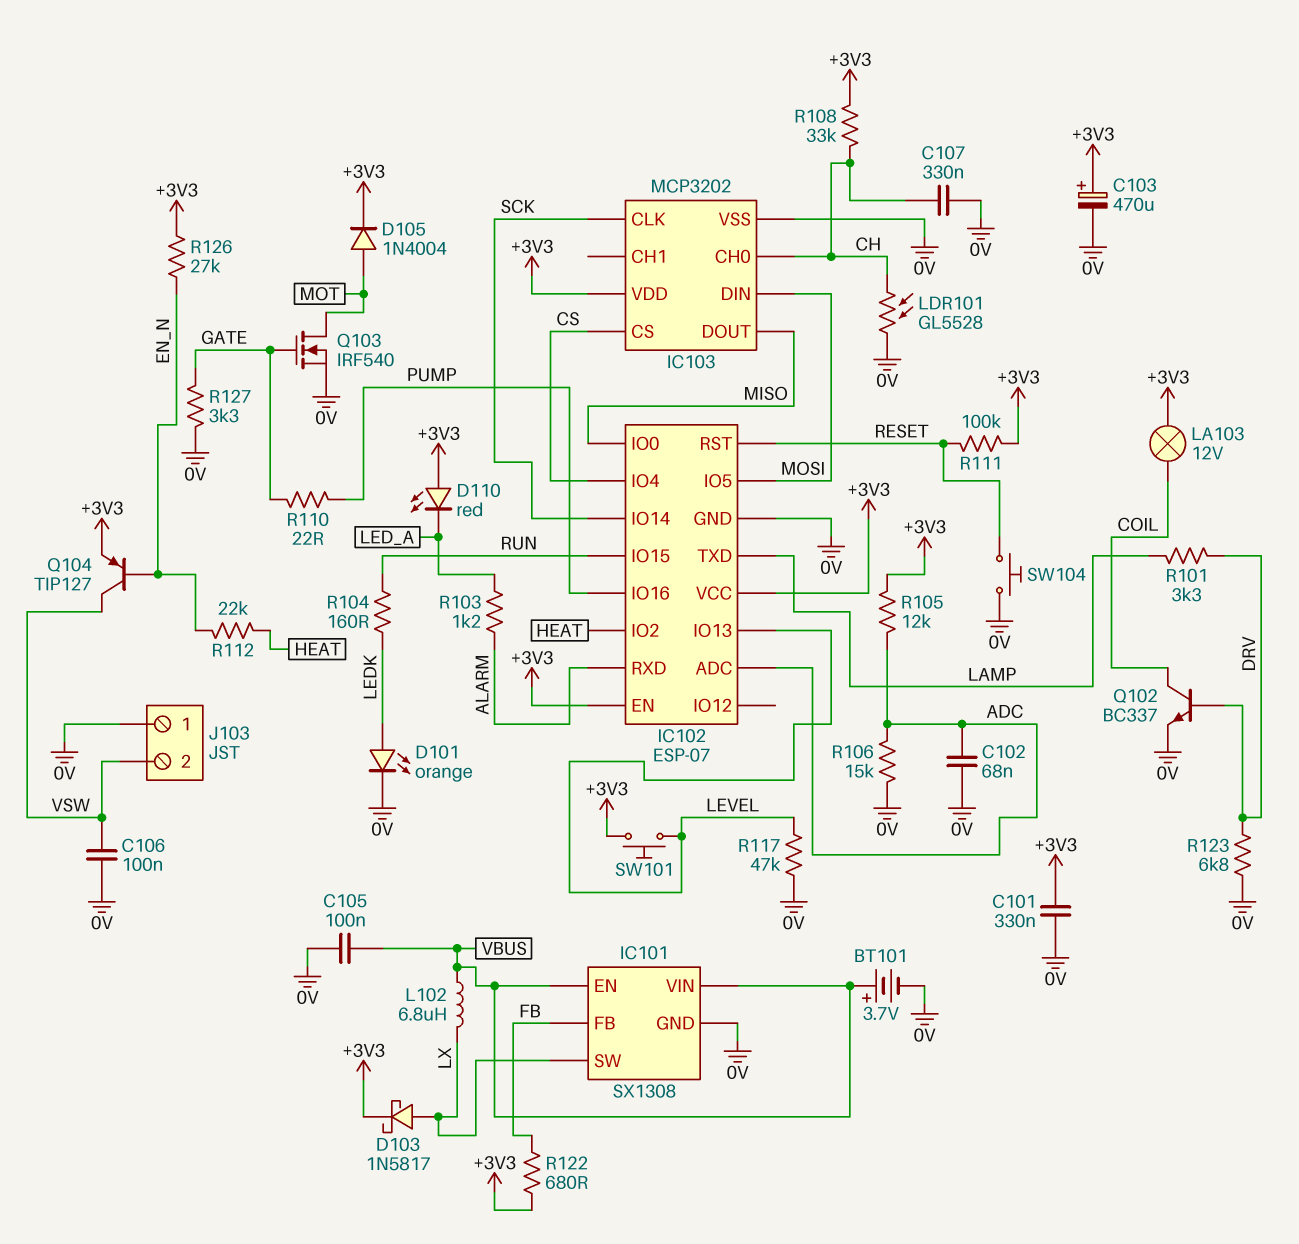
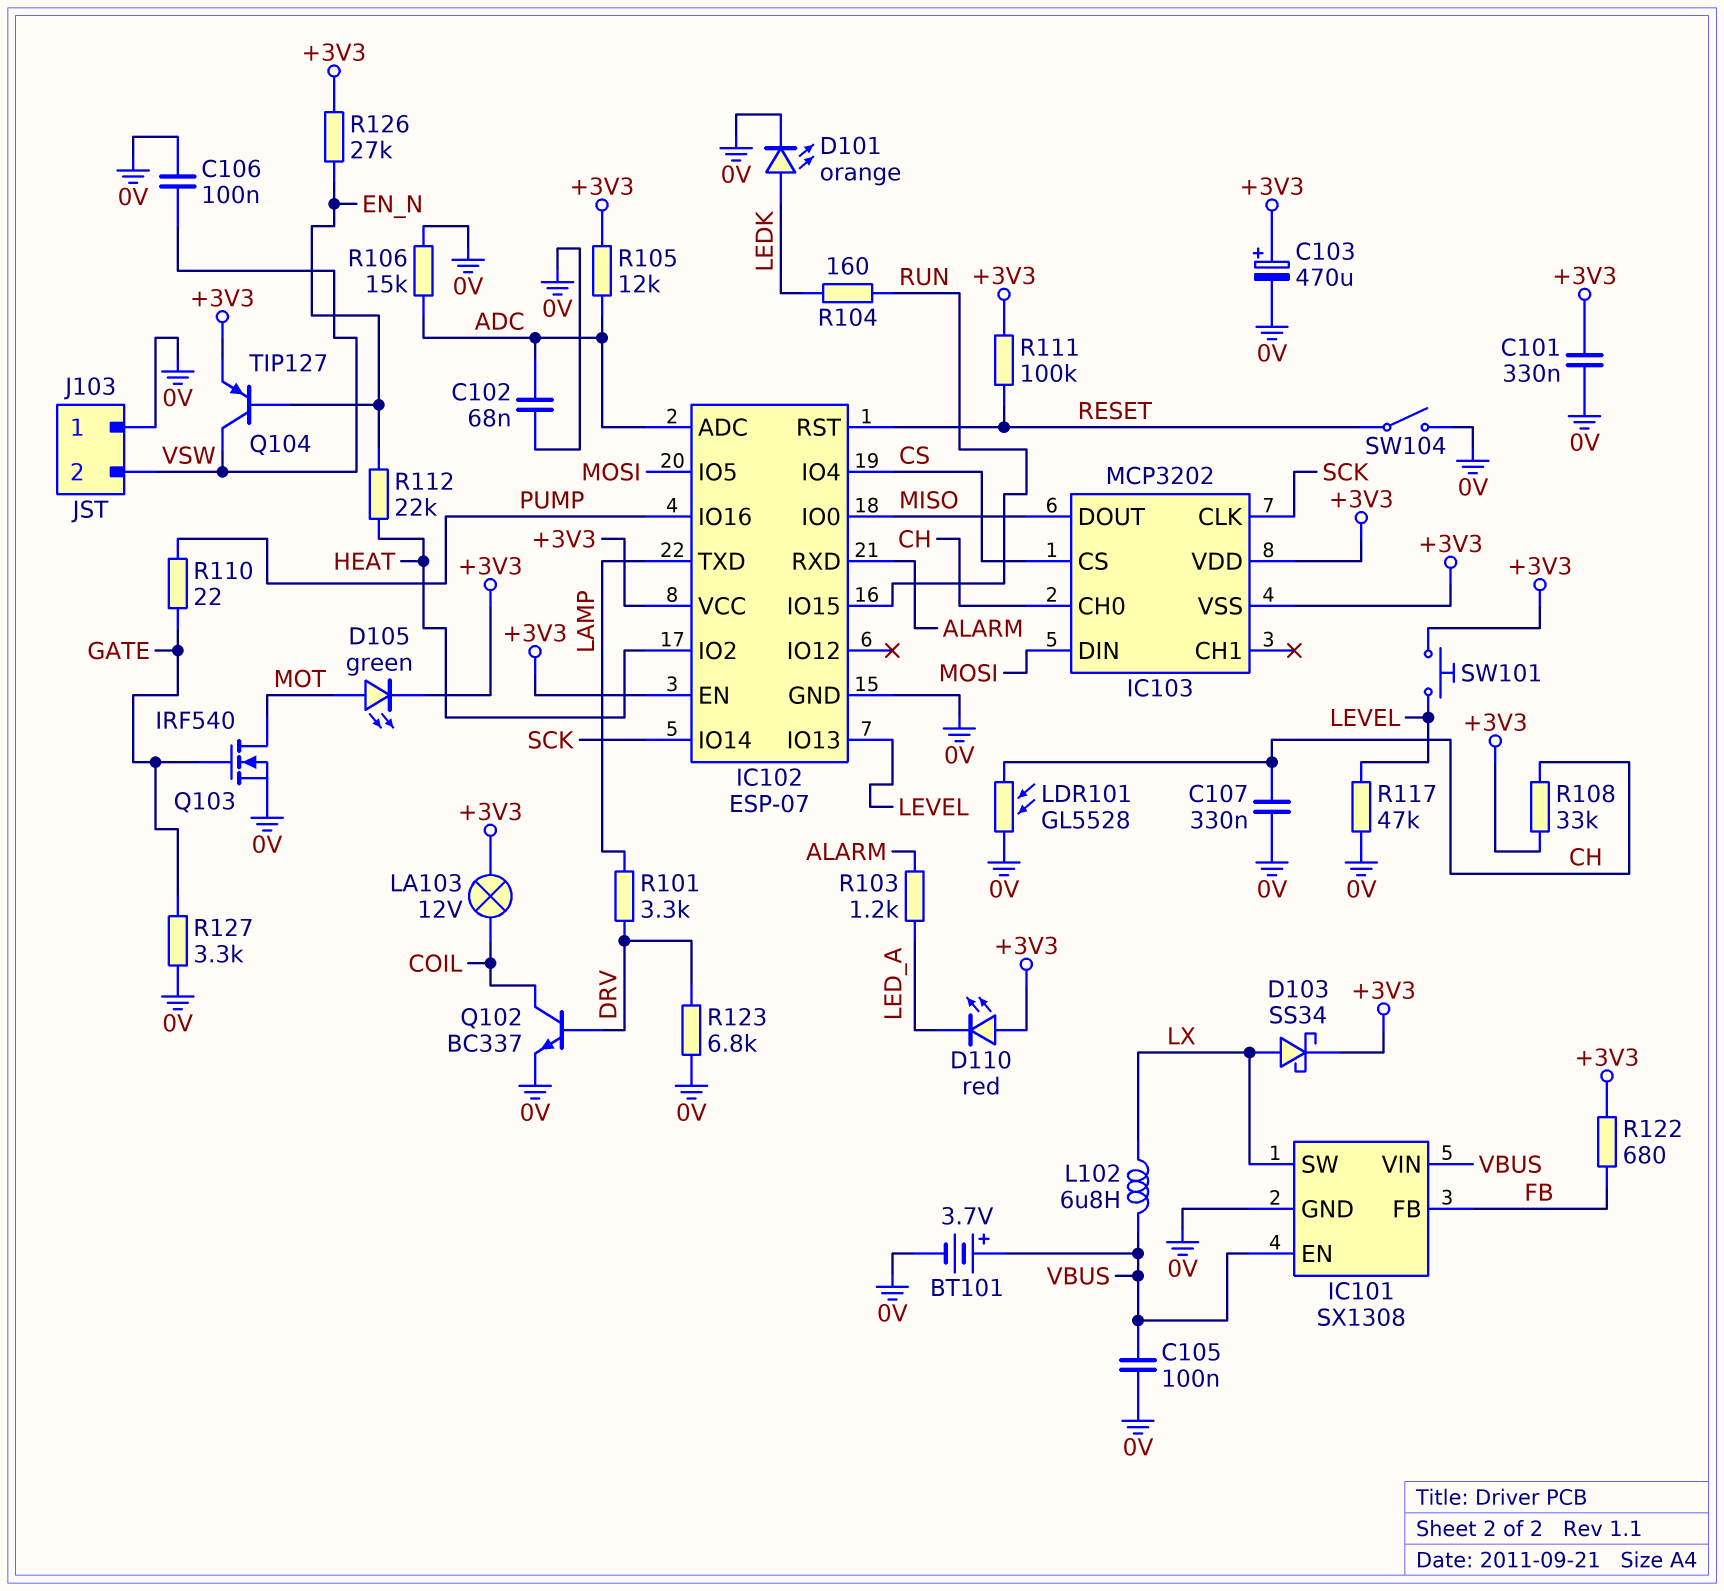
D103: schottky 1N5817 (A LX, K +3V3) -> schottky SS34 (A LX, K +3V3)
D105: diode 1N4004 (A MOT, K +3V3) -> LED green (A MOT, K +3V3)
IC103 pin VSS: 0V -> +3V3
SW104: button (0V, RESET) -> switch (0V, RESET)

